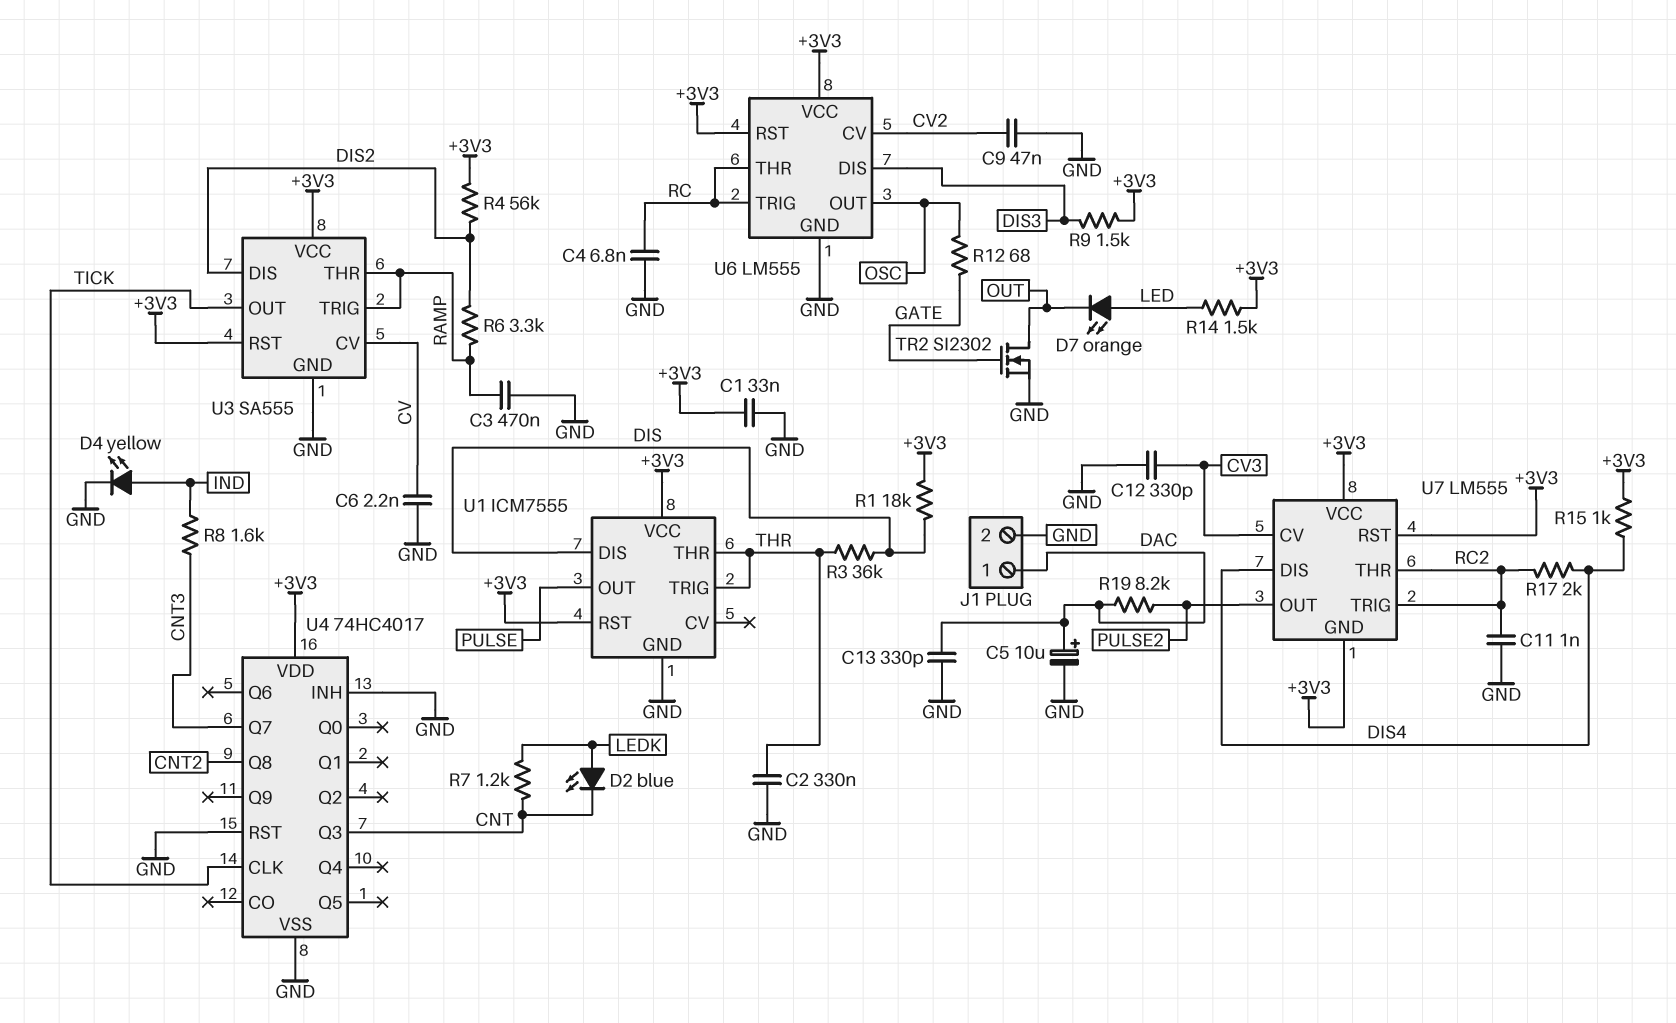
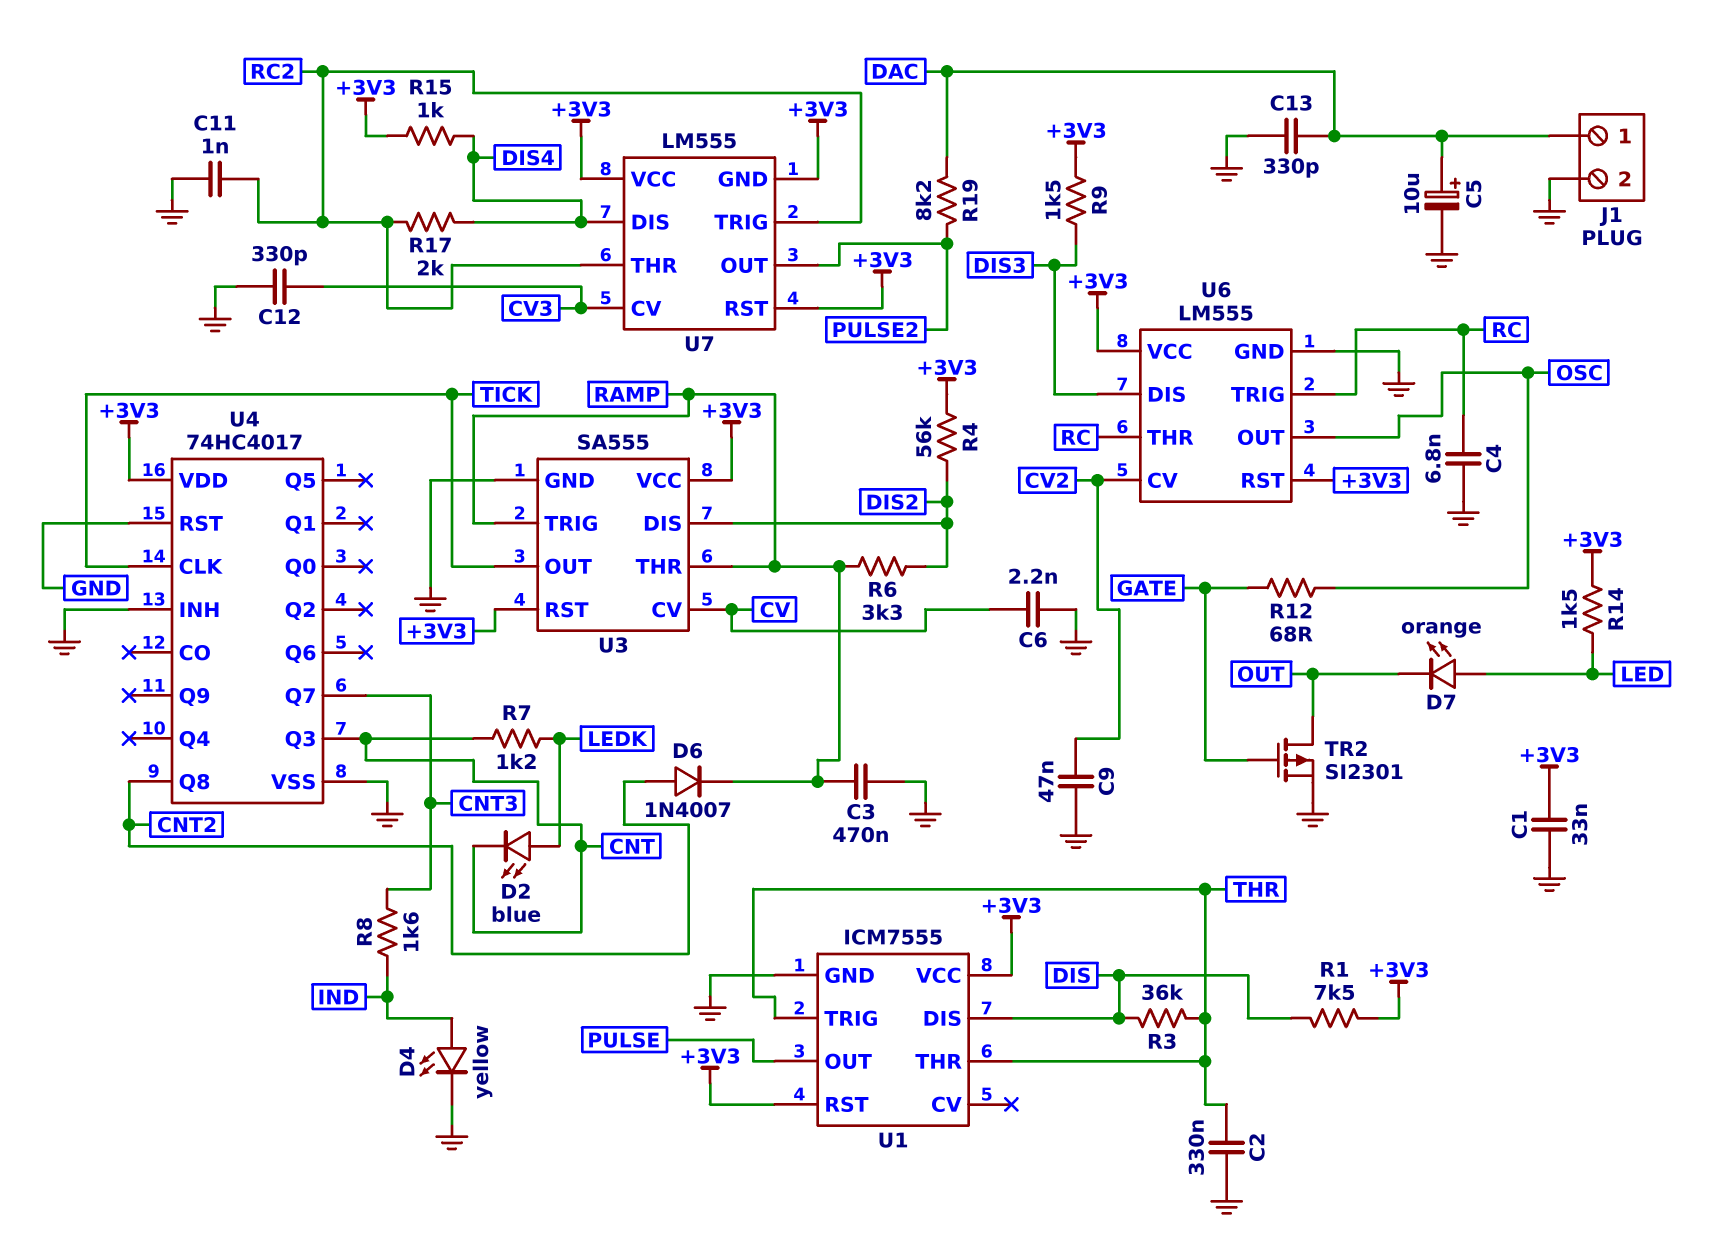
D6: none -> diode 1N4007 (A CNT2, K RAMP)
R1: 18k (+3V3, DIS) -> 7.5k (+3V3, DIS)
TR2: NMOS SI2302 (G GATE, D OUT, S GND) -> PMOS SI2301 (G GATE, D OUT, S GND)

